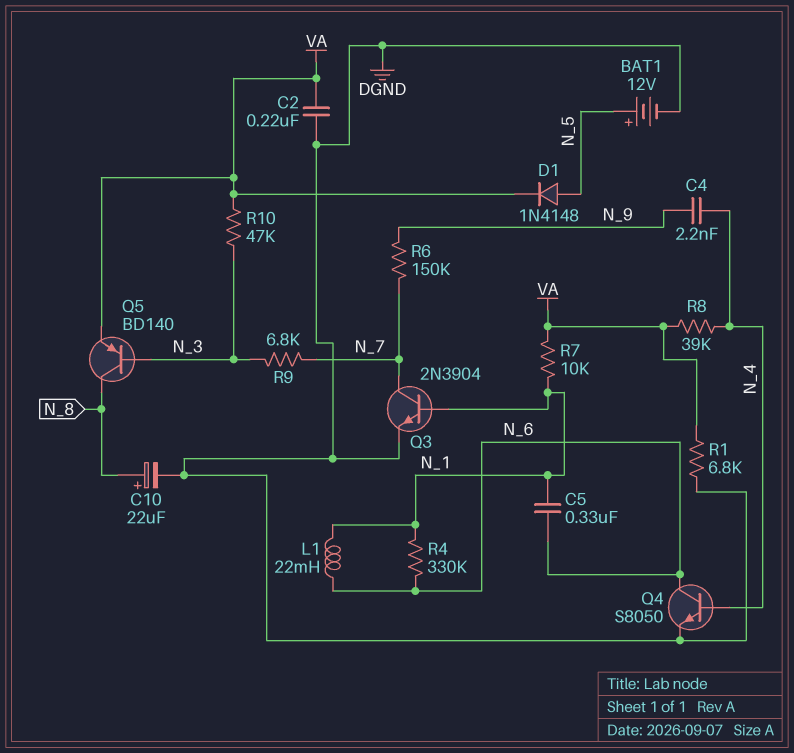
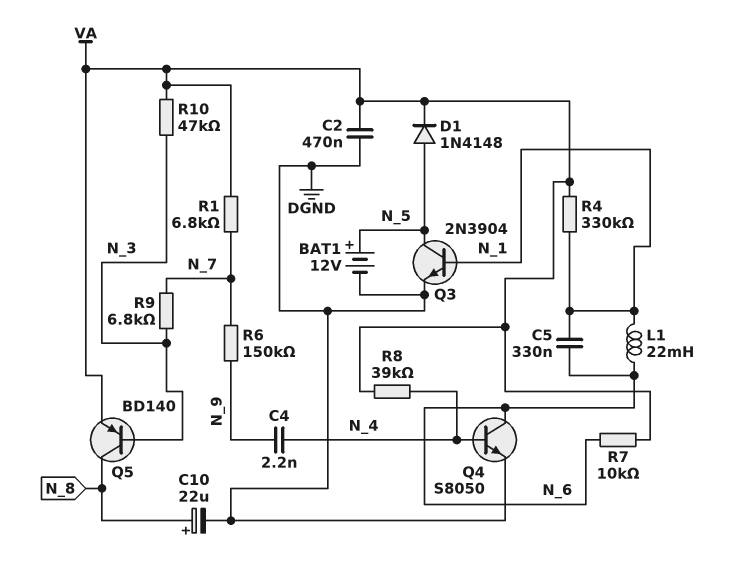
C2: 220nF (DGND, VA) -> 470nF (DGND, VA)
Q3: NPN 2N3904 (B N_1, C N_7, E DGND) -> NPN 2N3904 (B N_1, C N_5, E DGND)
R1: 6.8k (DGND, VA) -> 6.8k (N_7, VA)
R4: 330k (N_1, N_6) -> 330k (N_1, VA)
R7: 10k (N_1, VA) -> 10k (N_6, VA)

